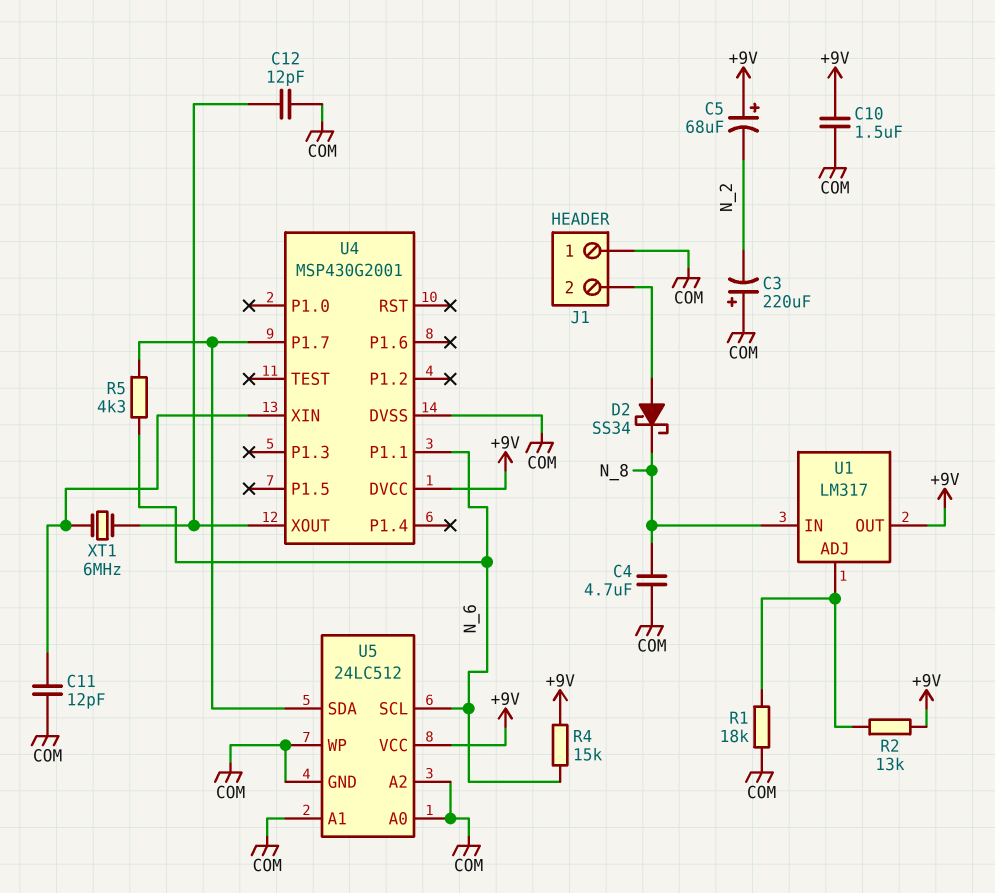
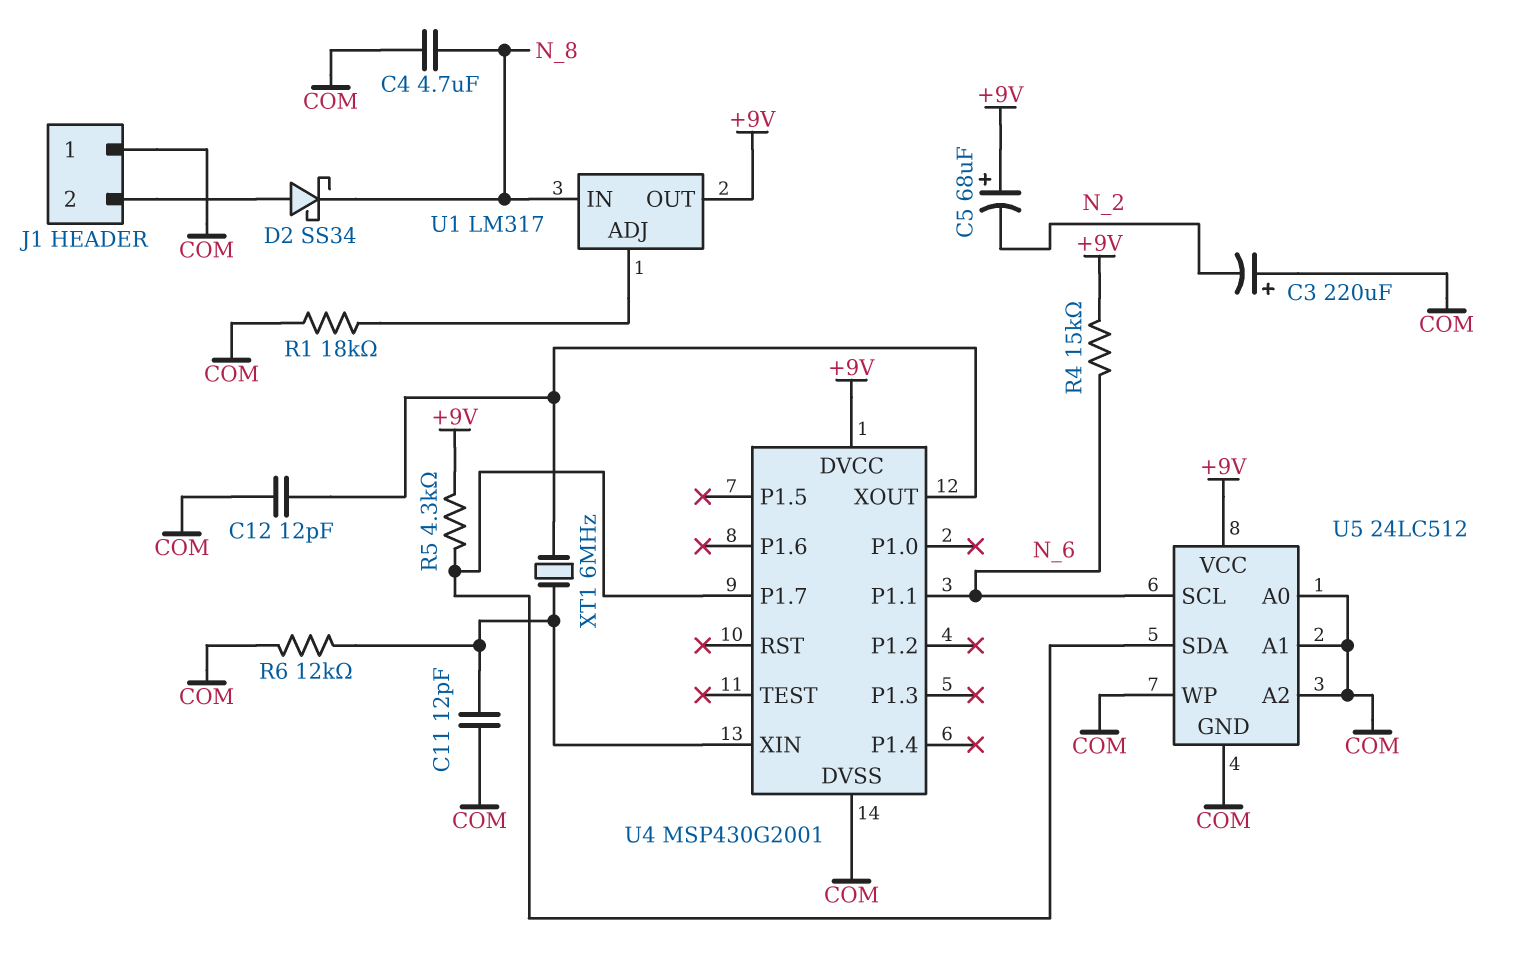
C10: 1.5uF (+9V, COM) -> none
R2: 13k (+9V, U1/ADJ) -> none
R5: 4.3k (N_6, U4/P1.7) -> 4.3k (+9V, U4/P1.7)
R6: none -> 12k (COM, U4/XIN)

